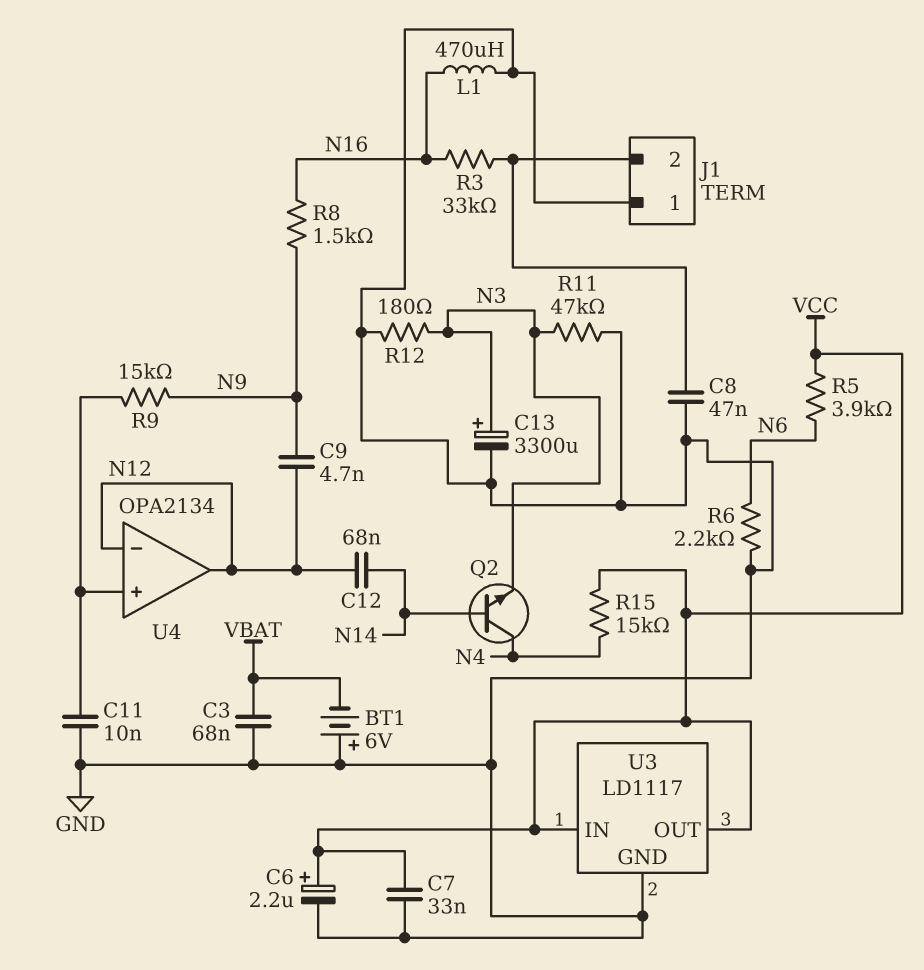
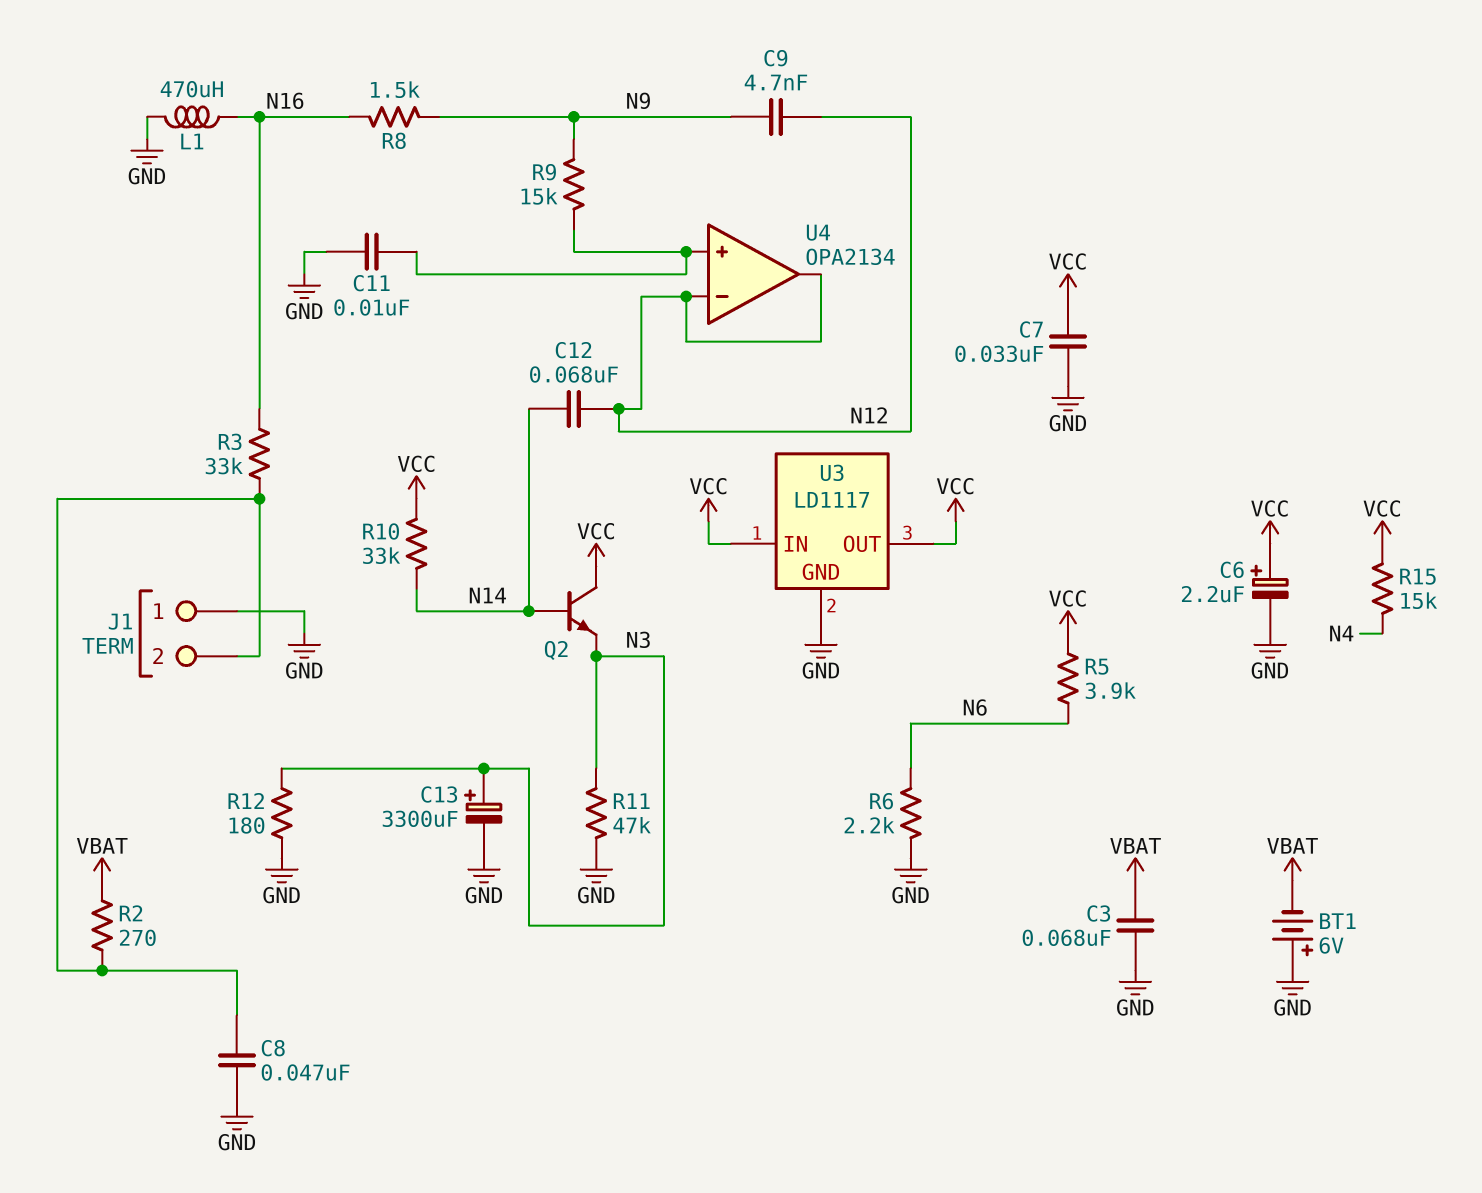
Q2: NPN (B N14, C N4, E N3) -> NPN (B N14, C VCC, E N3)
R2: none -> 270 (J1/2, VBAT)
R10: none -> 33k (N14, VCC)

